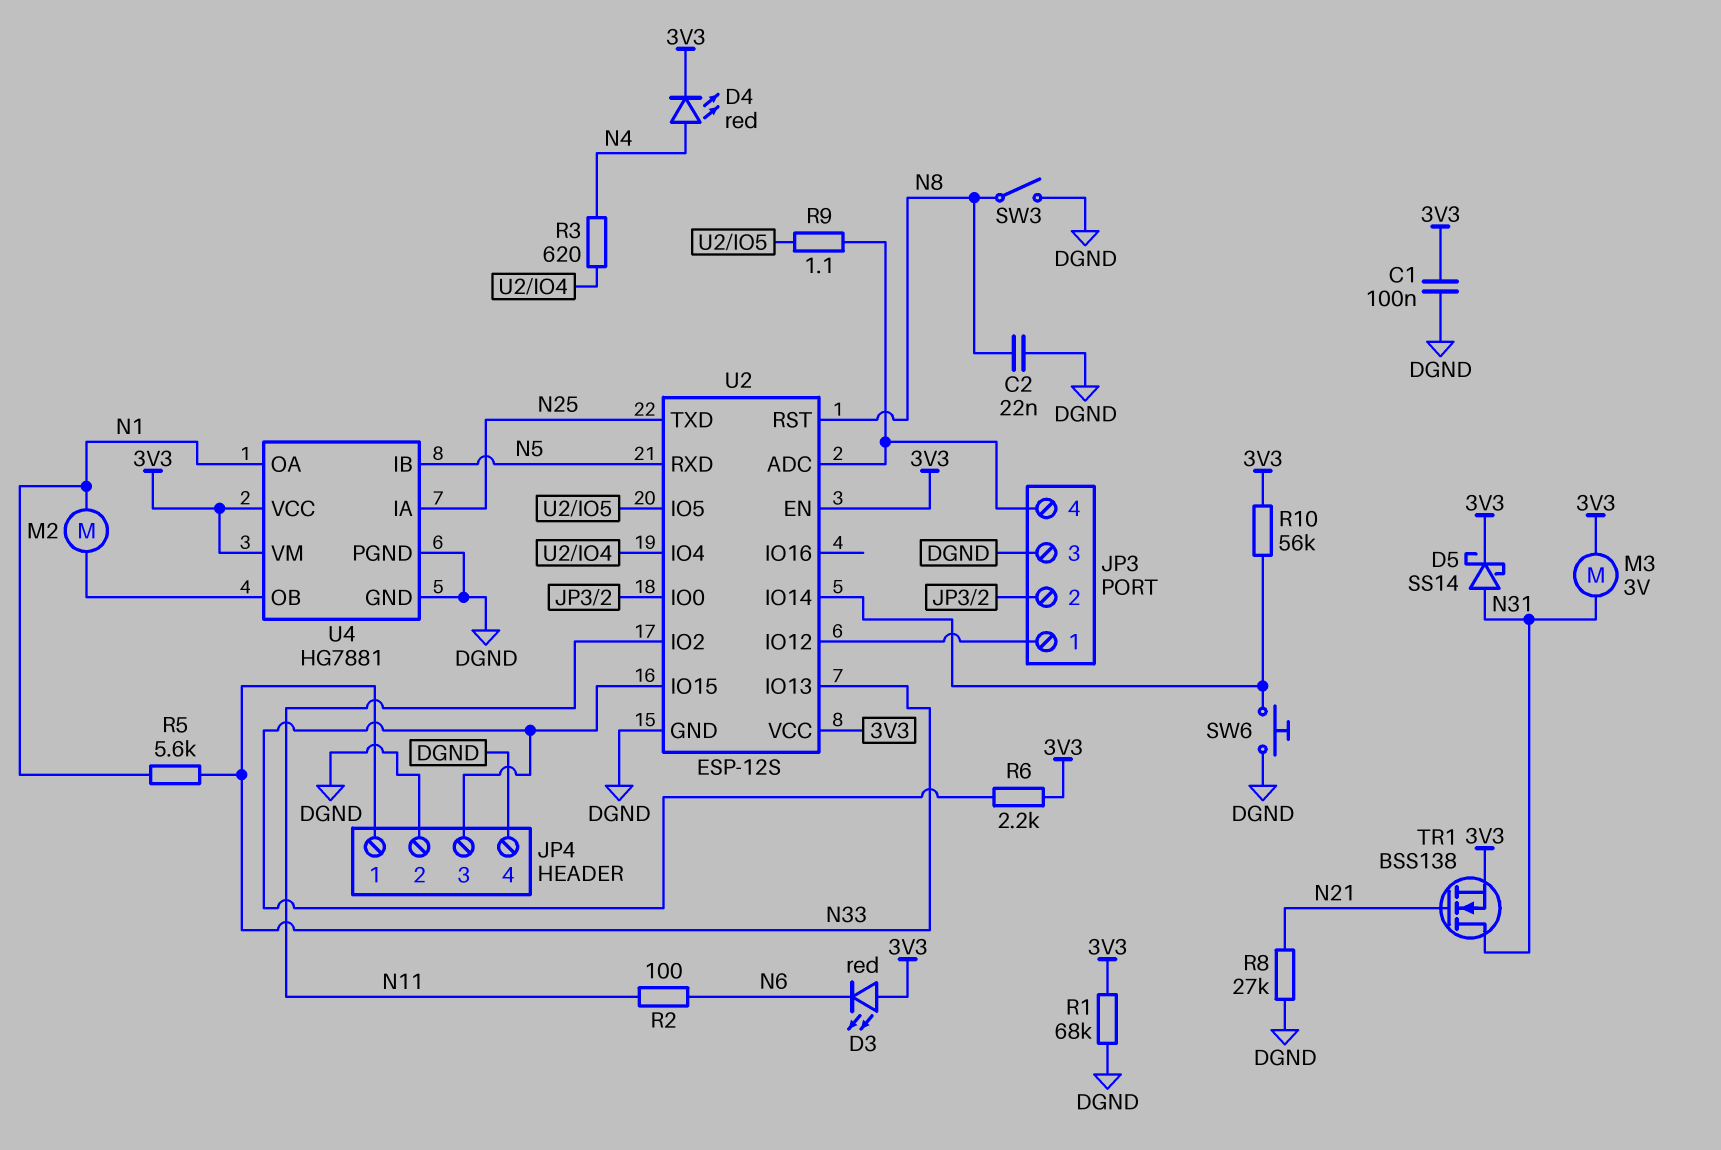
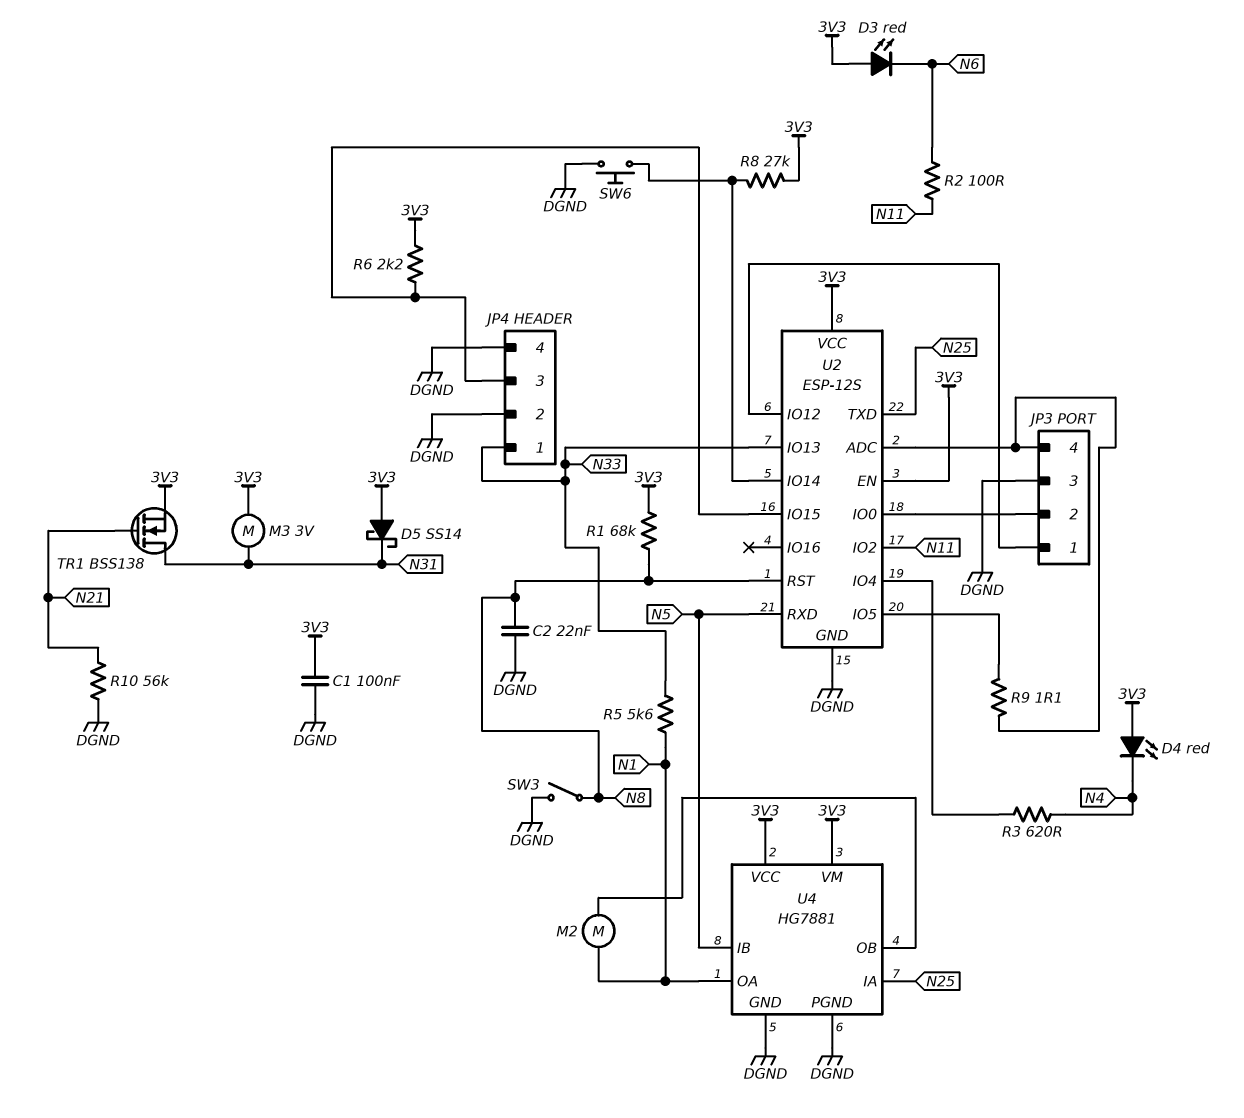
D4: LED red (A N4, K 3V3) -> LED red (A 3V3, K N4)
D5: schottky SS14 (A N31, K 3V3) -> schottky SS14 (A 3V3, K N31)
R1: 68k (3V3, DGND) -> 68k (3V3, N8)
R8: 27k (DGND, N21) -> 27k (3V3, U2/IO14)
R10: 56k (3V3, U2/IO14) -> 56k (DGND, N21)

